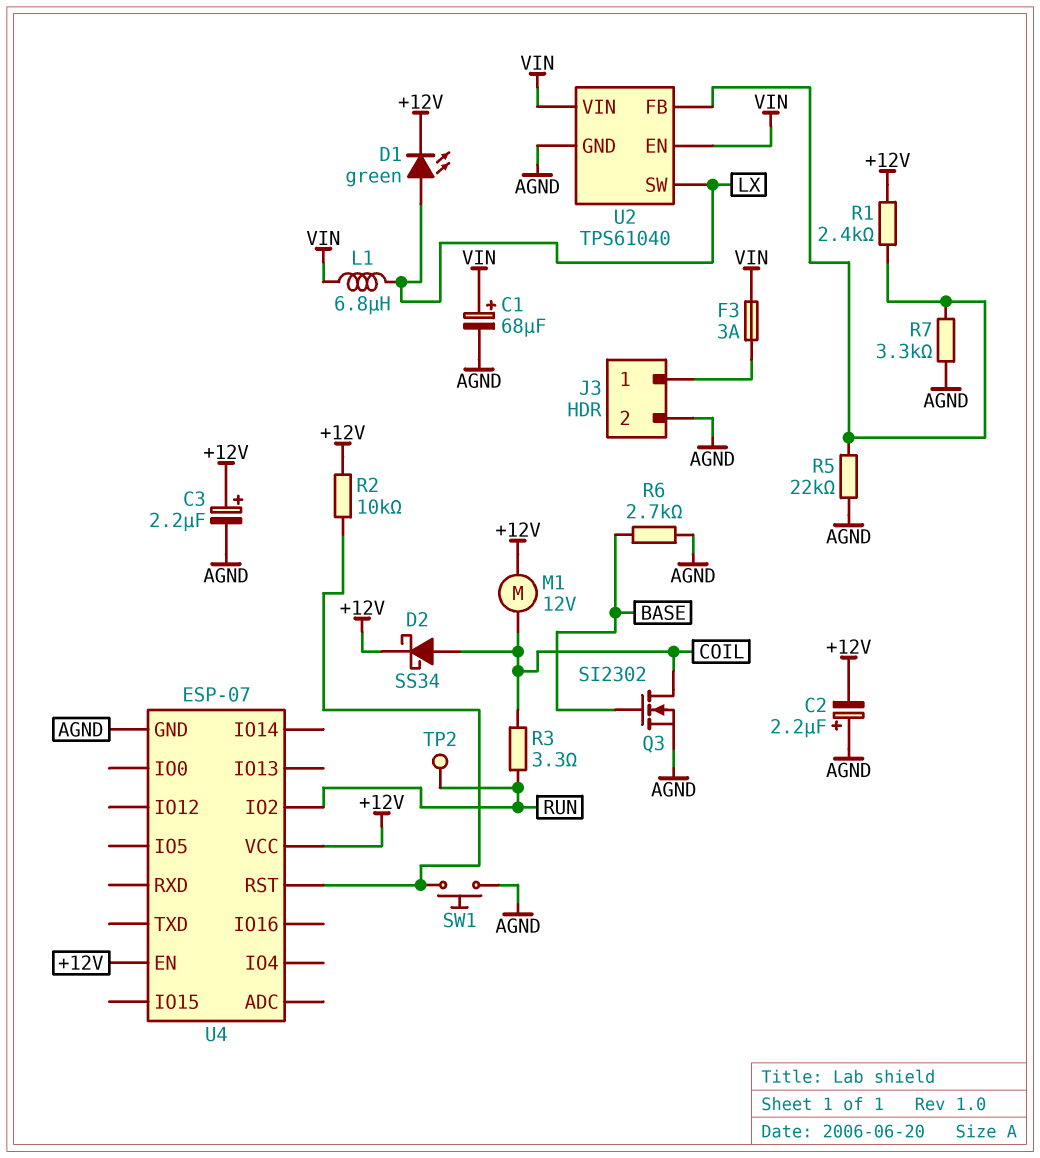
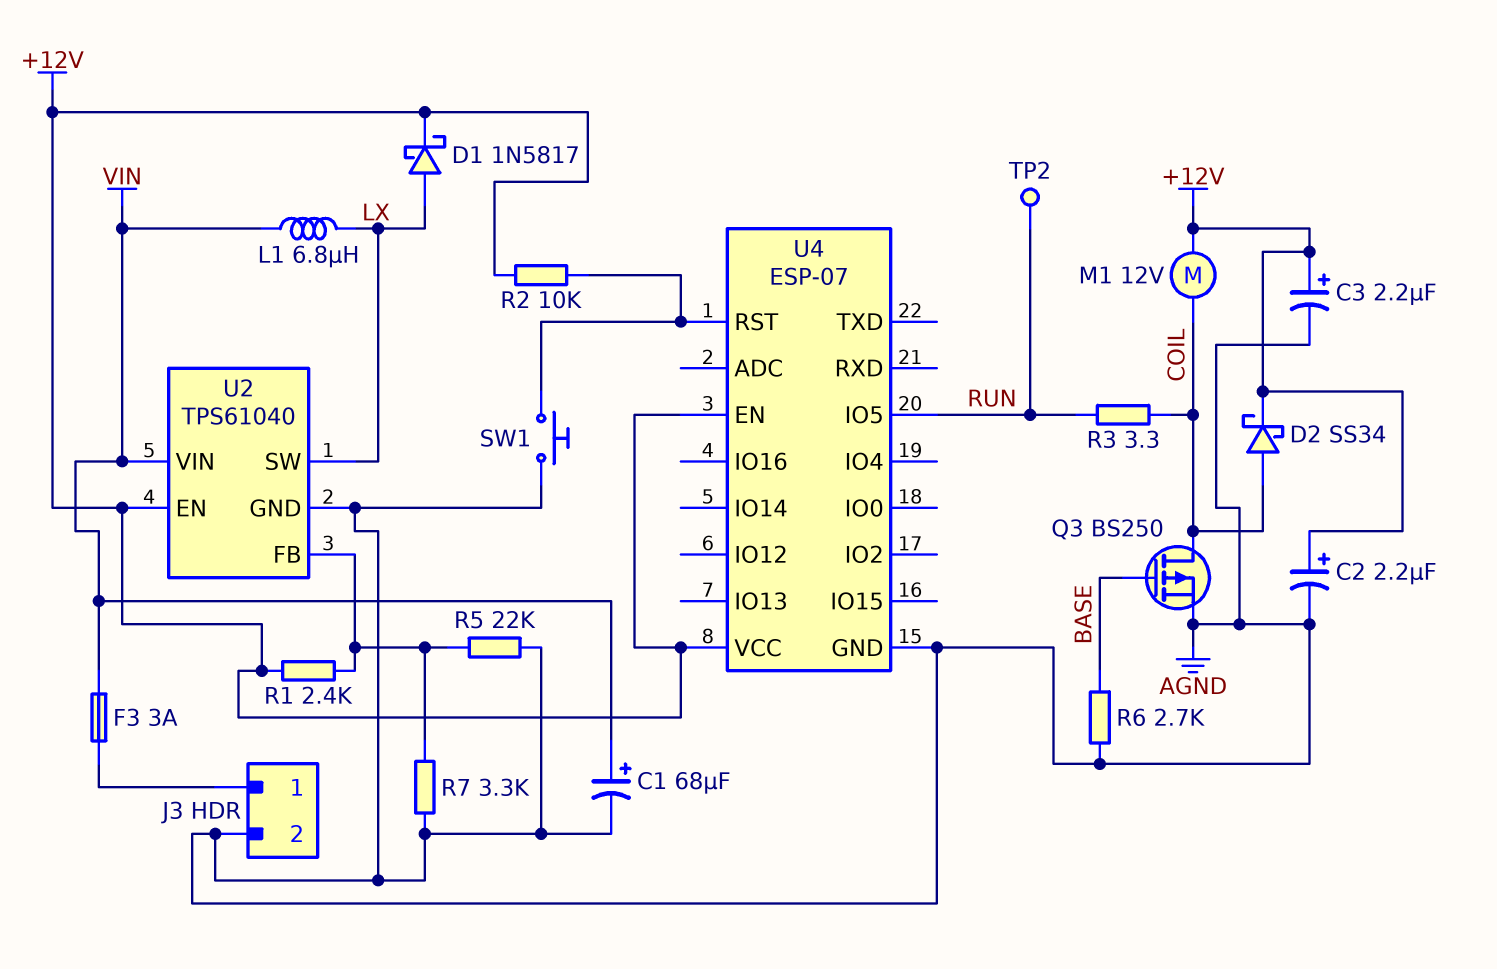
C2: 2.2uF (plus AGND, minus +12V) -> 2.2uF (plus +12V, minus AGND)
D1: LED green (A LX, K +12V) -> schottky 1N5817 (A LX, K +12V)
Q3: NMOS SI2302 (G BASE, D COIL, S AGND) -> PMOS BS250 (G BASE, D COIL, S AGND)
U2 pin EN: VIN -> +12V
U4 pin IO2: RUN -> none
U4 pin IO5: none -> RUN

